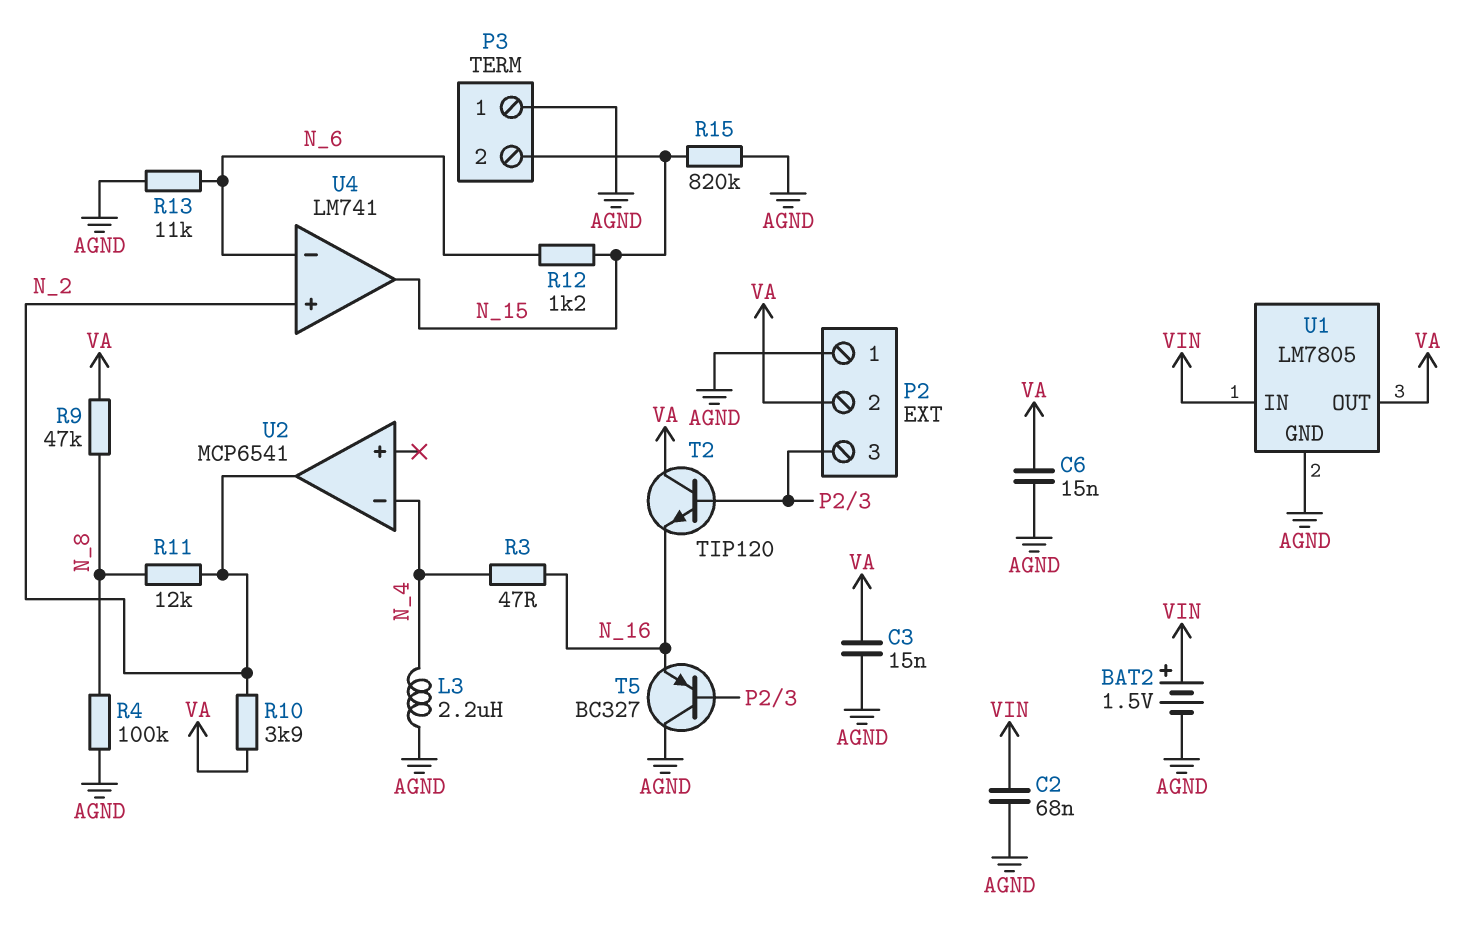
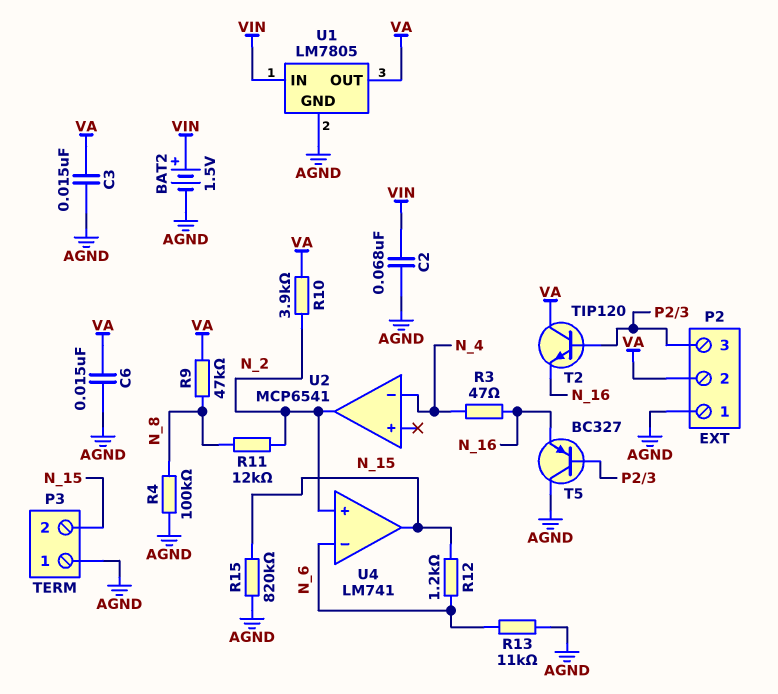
L3: 2.2uH (AGND, N_4) -> none

